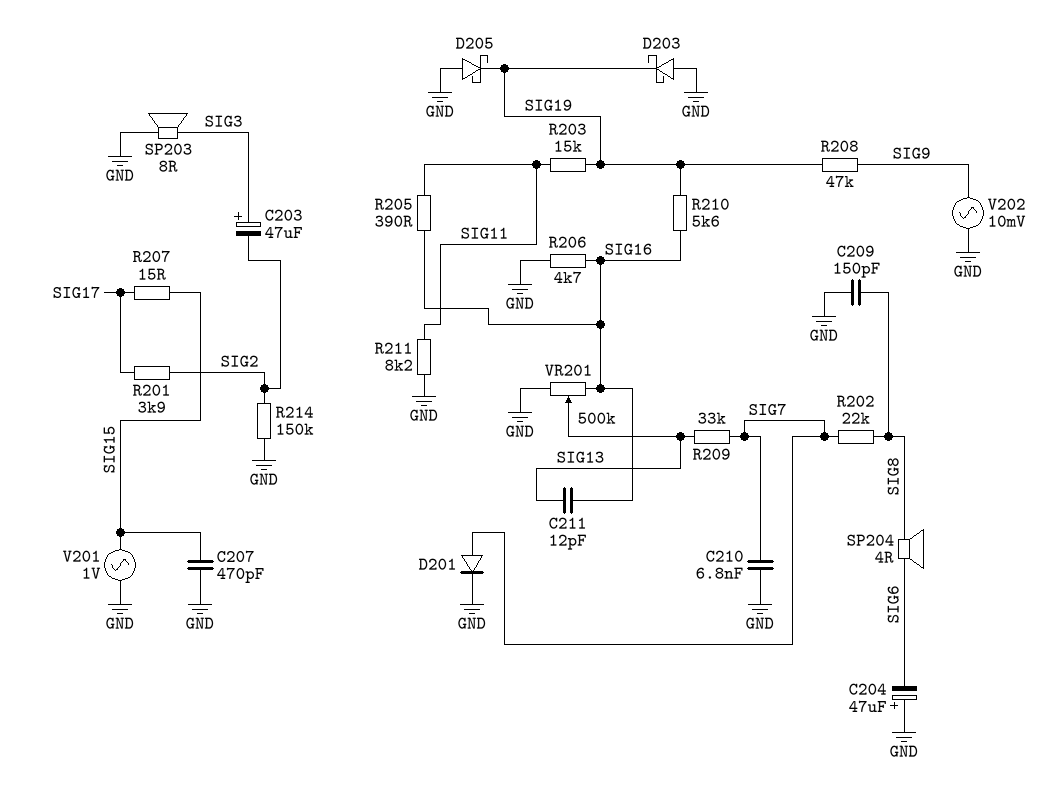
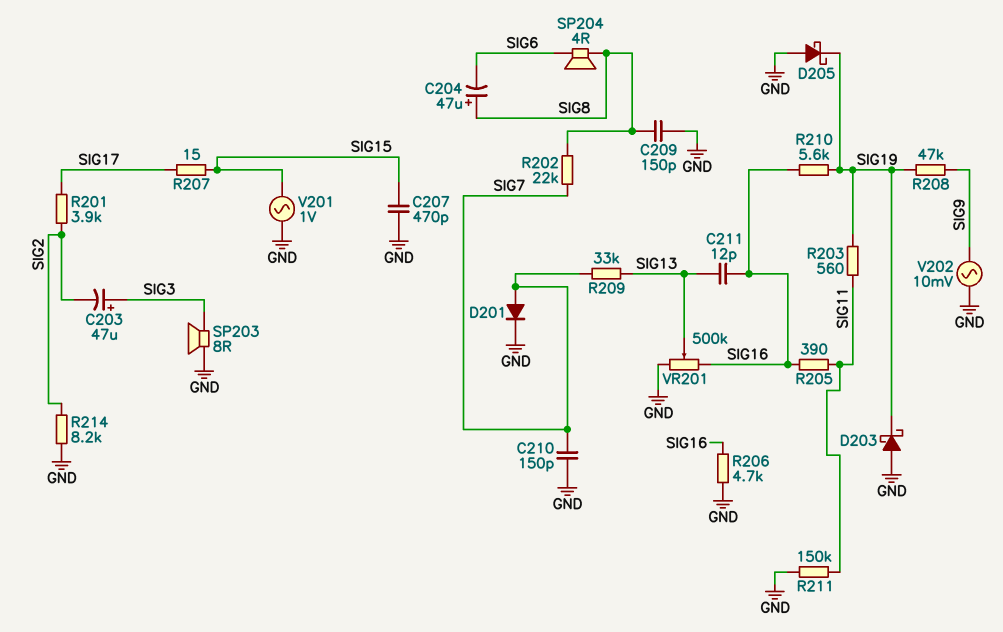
C204: 47uF (plus GND, minus SIG6) -> 47uF (plus SIG8, minus SIG6)
C210: 6.8nF (GND, SIG7) -> 150pF (GND, SIG7)
R203: 15k (SIG11, SIG19) -> 560 (SIG11, SIG19)
R211: 8.2k (GND, SIG11) -> 150k (GND, SIG11)
R214: 150k (GND, SIG2) -> 8.2k (GND, SIG2)

